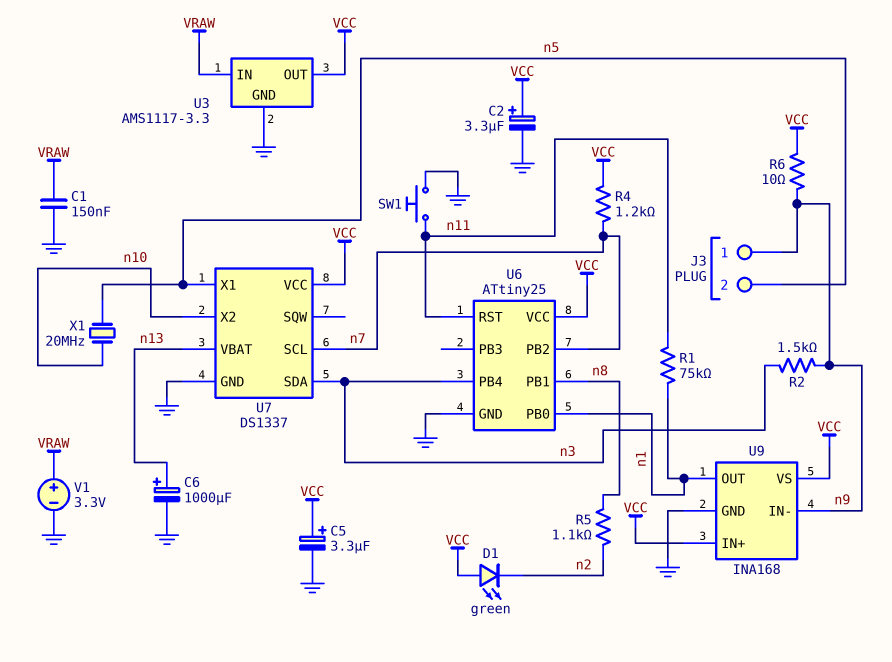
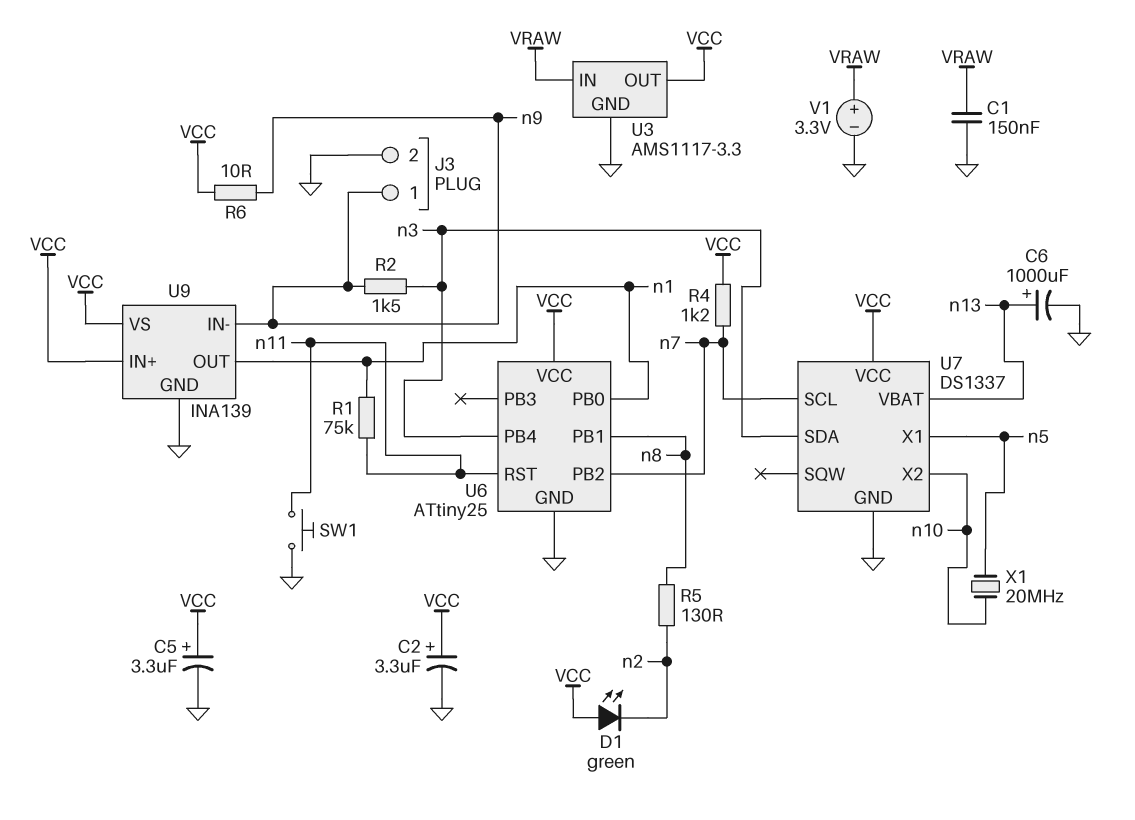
J3 pin 2: n5 -> GND
R5: 1.1k (n2, n8) -> 130 (n2, n8)
U9: INA168 -> INA139

